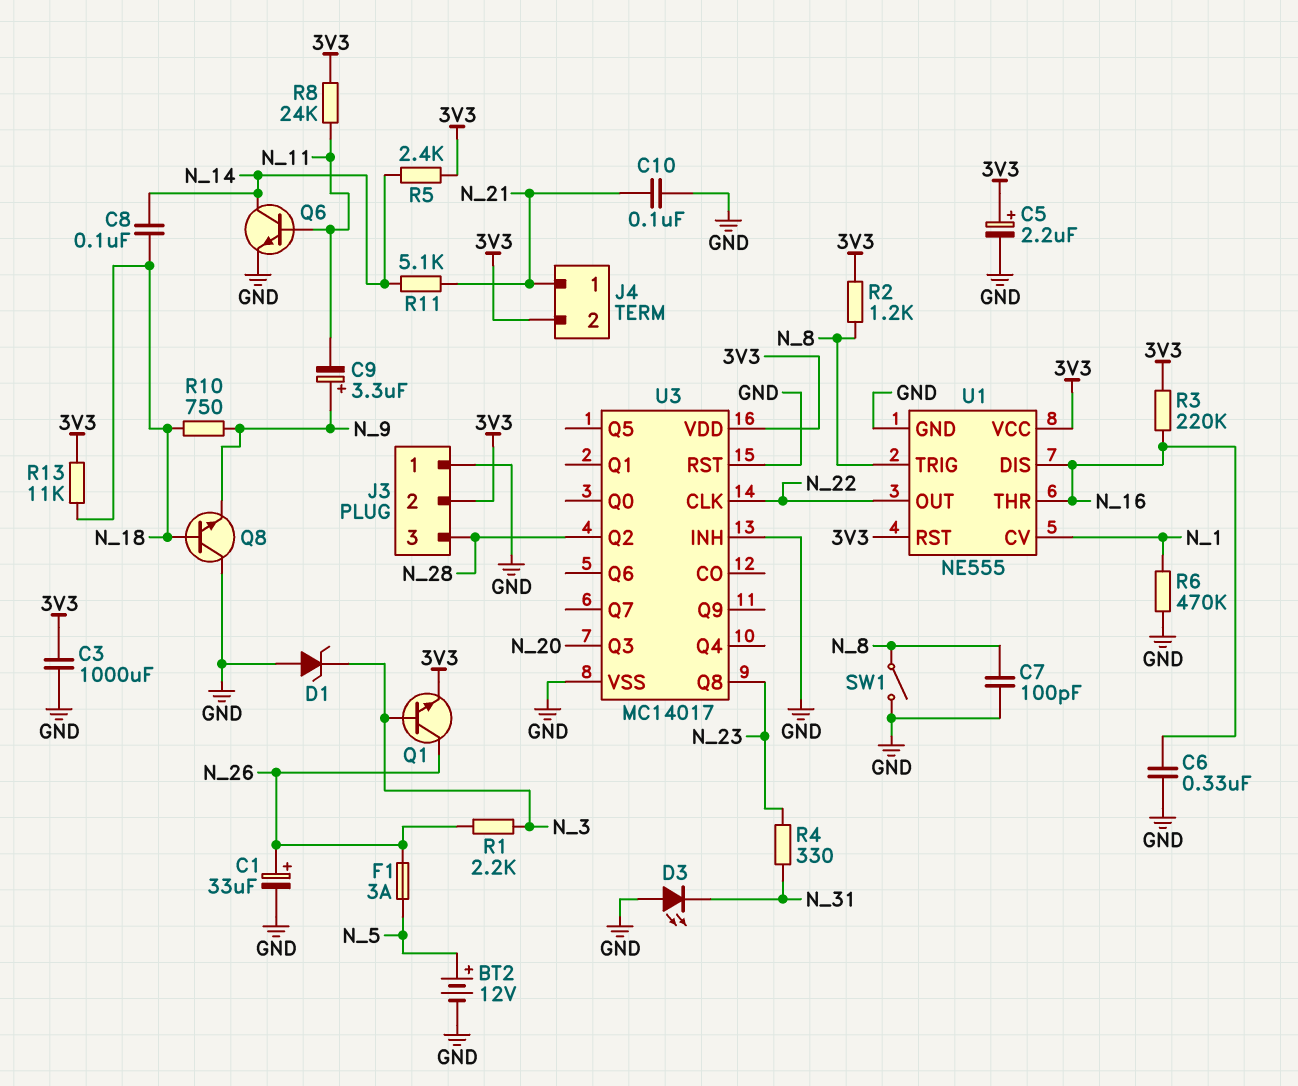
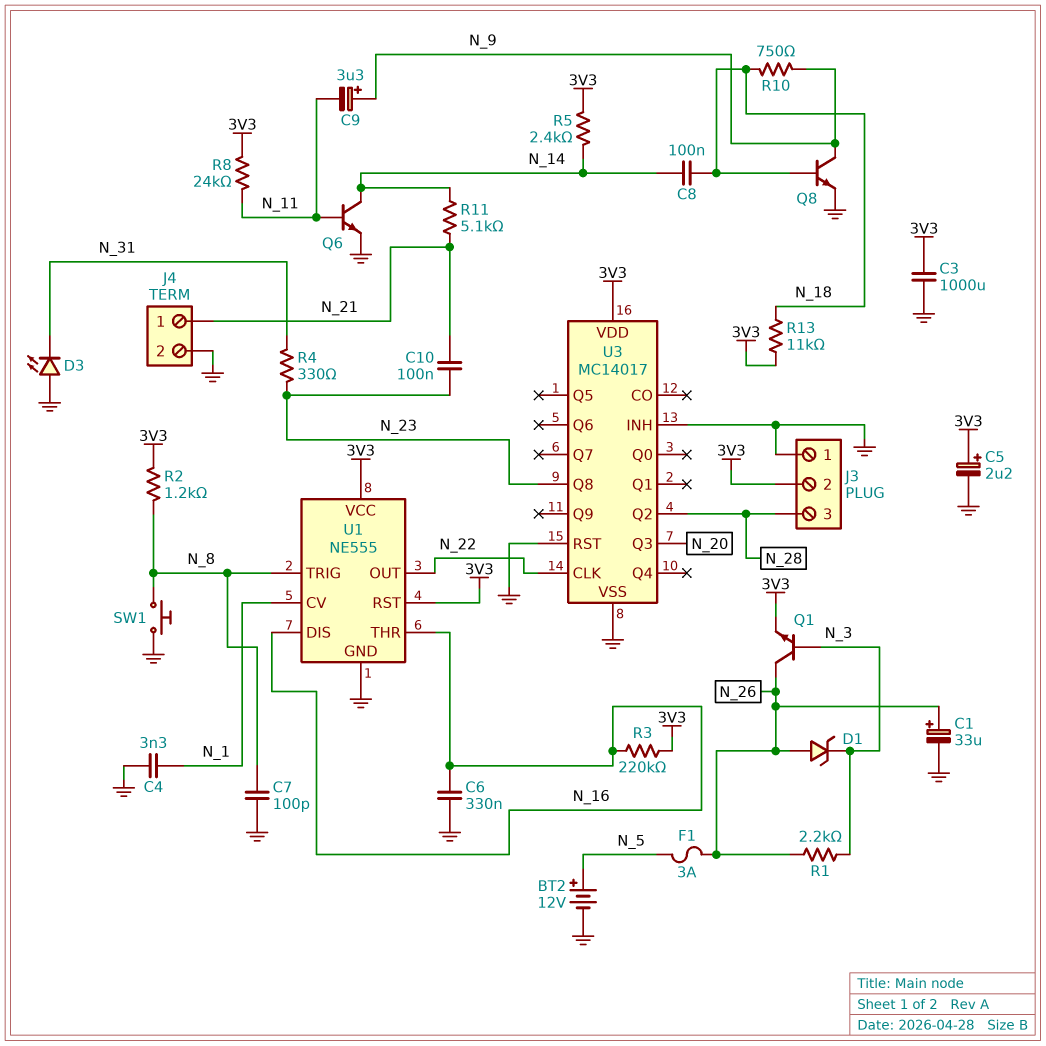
C4: none -> 3.3nF (GND, N_1)
C10: 100nF (GND, N_21) -> 100nF (N_21, N_23)
D1: zener (A GND, K N_3) -> zener (A N_26, K N_3)
J4 pin 2: 3V3 -> GND
Q8: NPN (B N_18, C GND, E N_9) -> NPN (B N_18, C N_9, E GND)
R6: 470k (GND, N_1) -> none
SW1: switch (GND, N_8) -> button (GND, N_8)

